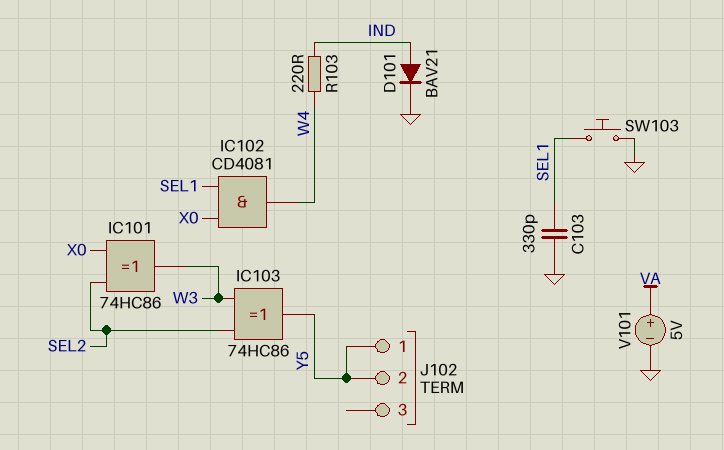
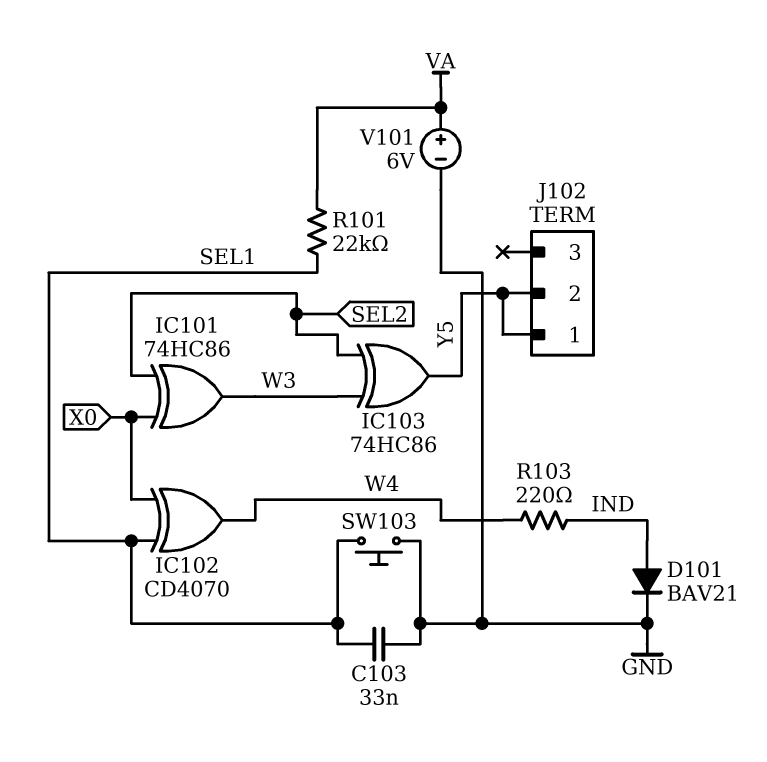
C103: 330pF (GND, SEL1) -> 33nF (GND, SEL1)
IC102: AND CD4081 (in SEL1, in X0, out W4) -> XOR CD4070 (in SEL1, in X0, out W4)
R101: none -> 22k (SEL1, VA)
V101: 5V (plus VA, minus GND) -> 6V (plus VA, minus GND)

